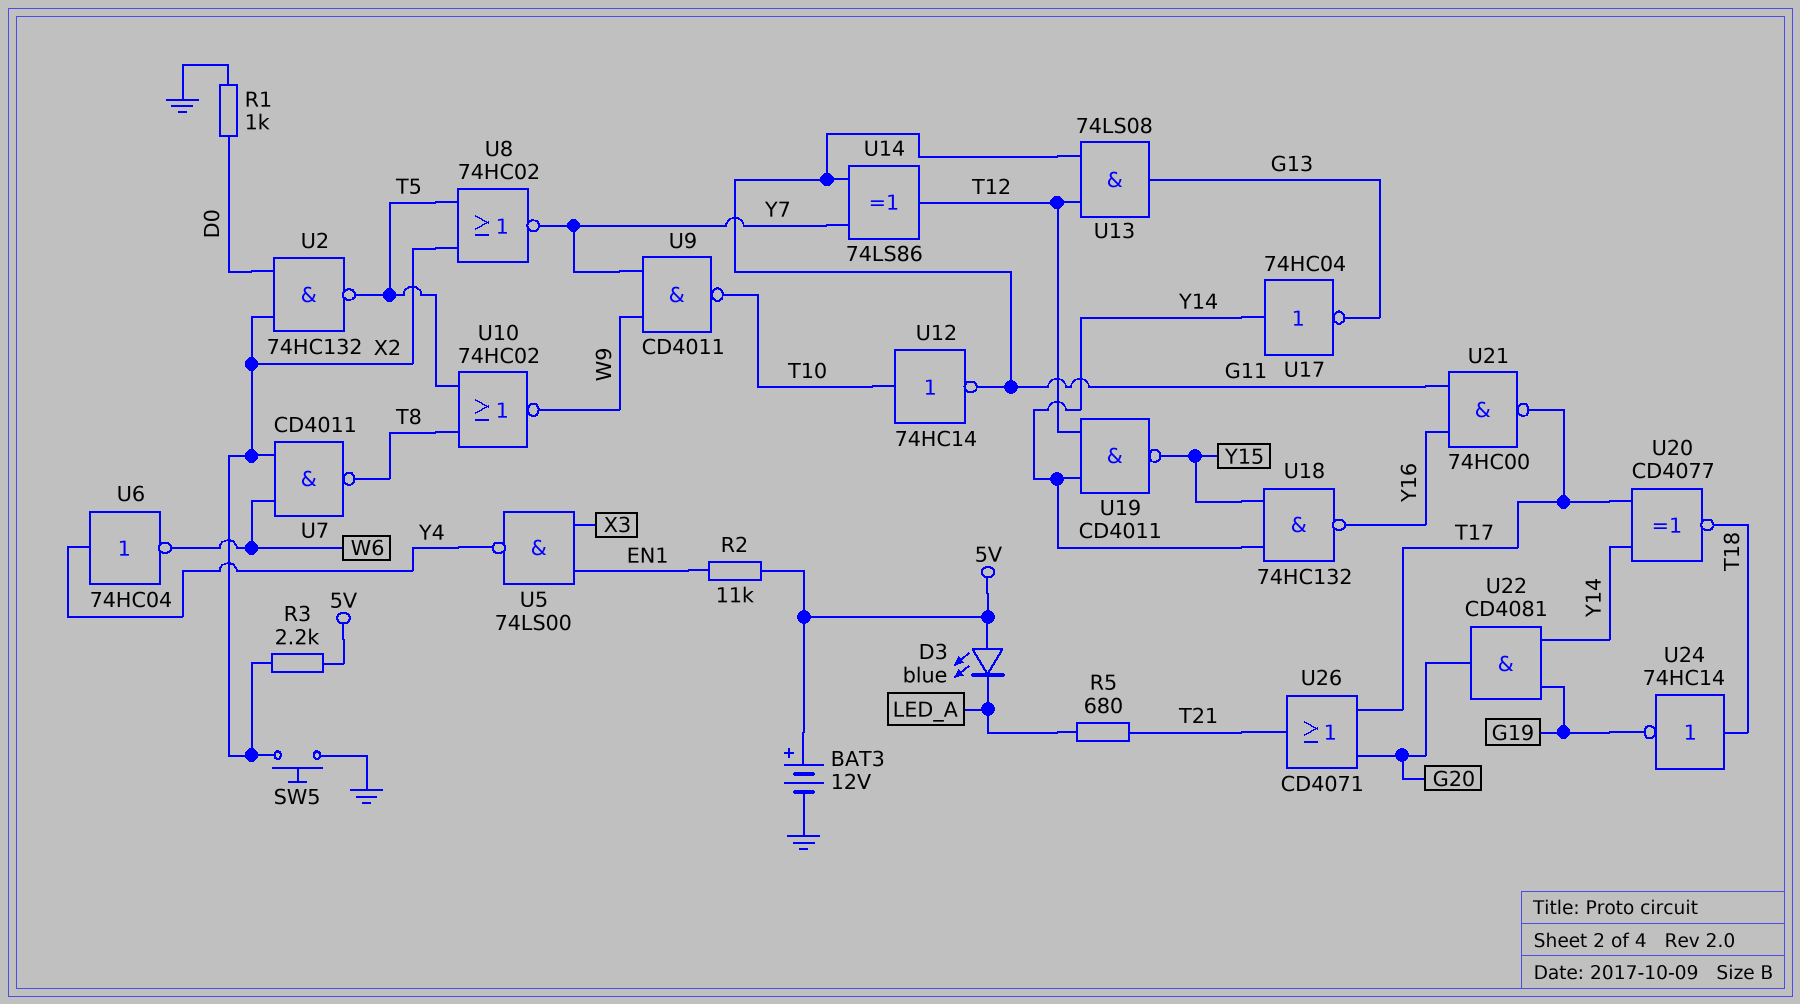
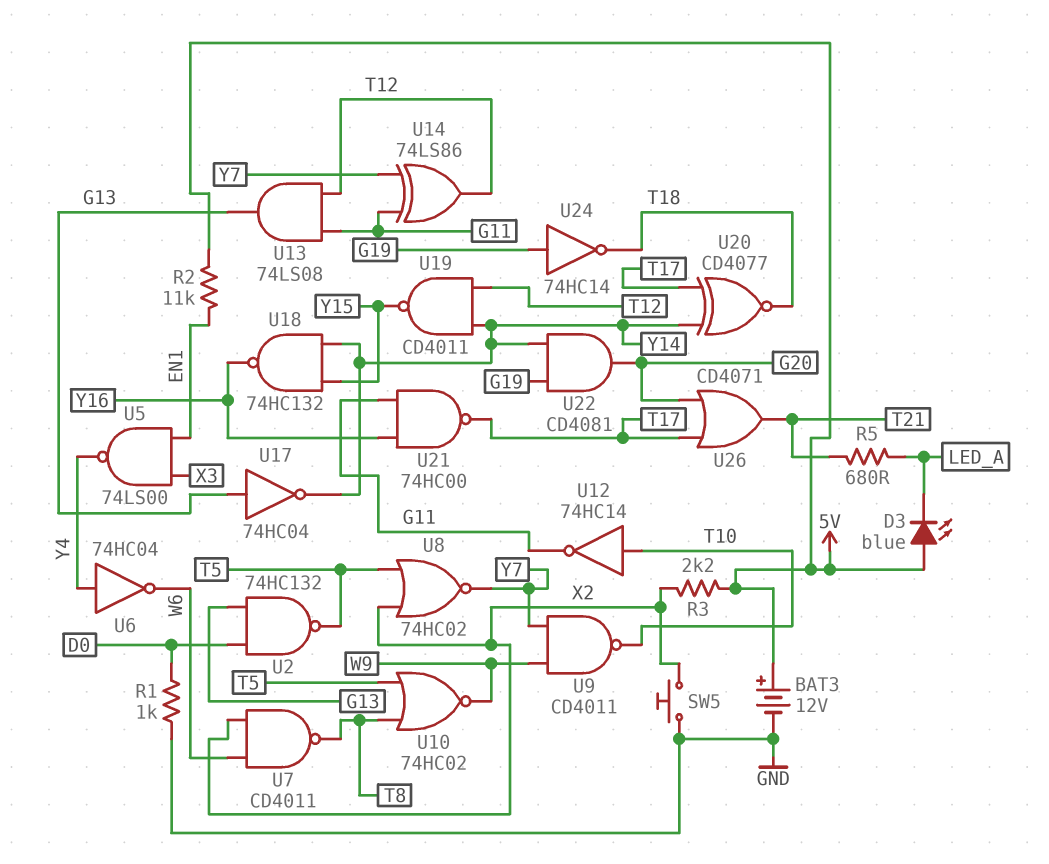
U2: NAND 74HC132 (in D0, in X2, out T5) -> NAND 74HC132 (in D0, in G13, out T5)
U17: NOT 74HC04 (in Y14, out G13) -> NOT 74HC04 (in G13, out Y14)
U24: NOT 74HC14 (in T18, out G19) -> NOT 74HC14 (in G19, out T18)

